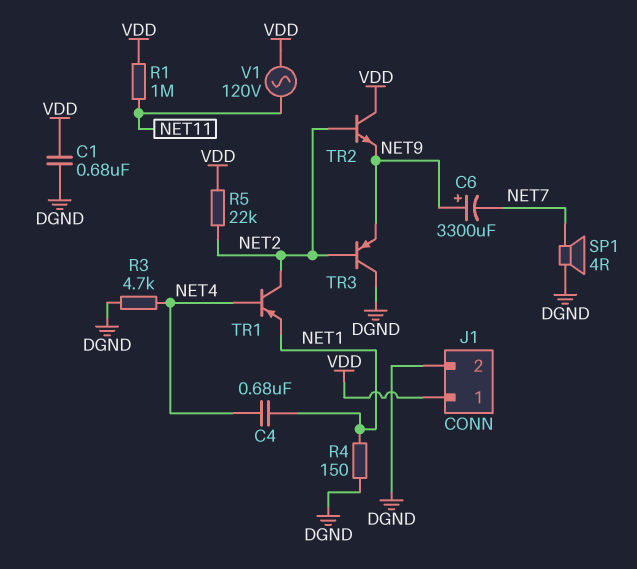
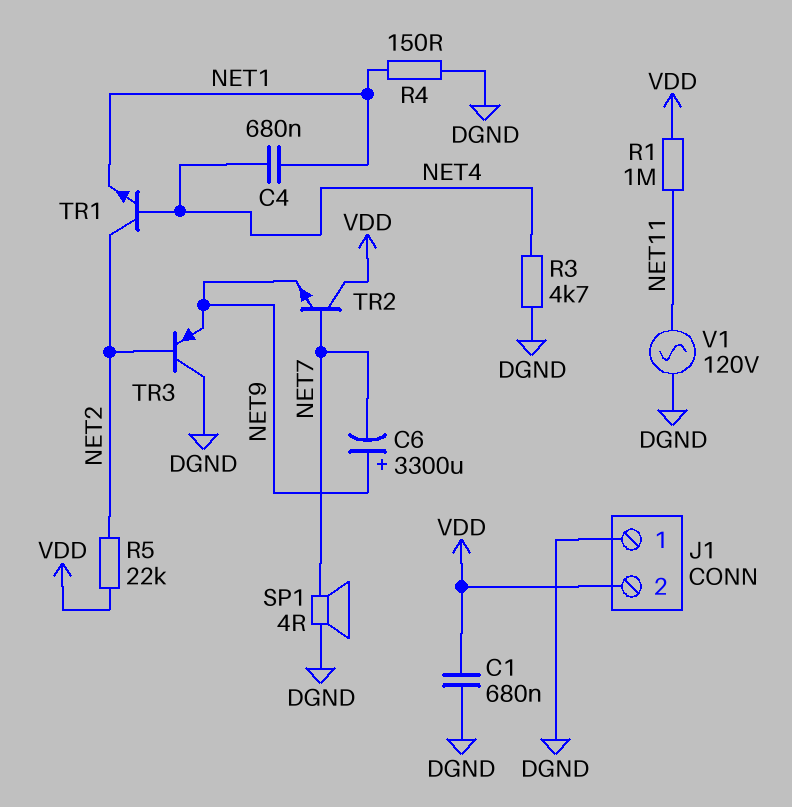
J1 pin 1: VDD -> DGND
J1 pin 2: DGND -> VDD
TR1: PNP (B NET4, C NET2, E NET1) -> NPN (B NET4, C NET2, E NET1)
TR2: NPN (B NET2, C VDD, E NET9) -> NPN (B NET7, C VDD, E NET9)
V1: AC 120V (NET11, VDD) -> AC 120V (DGND, NET11)

